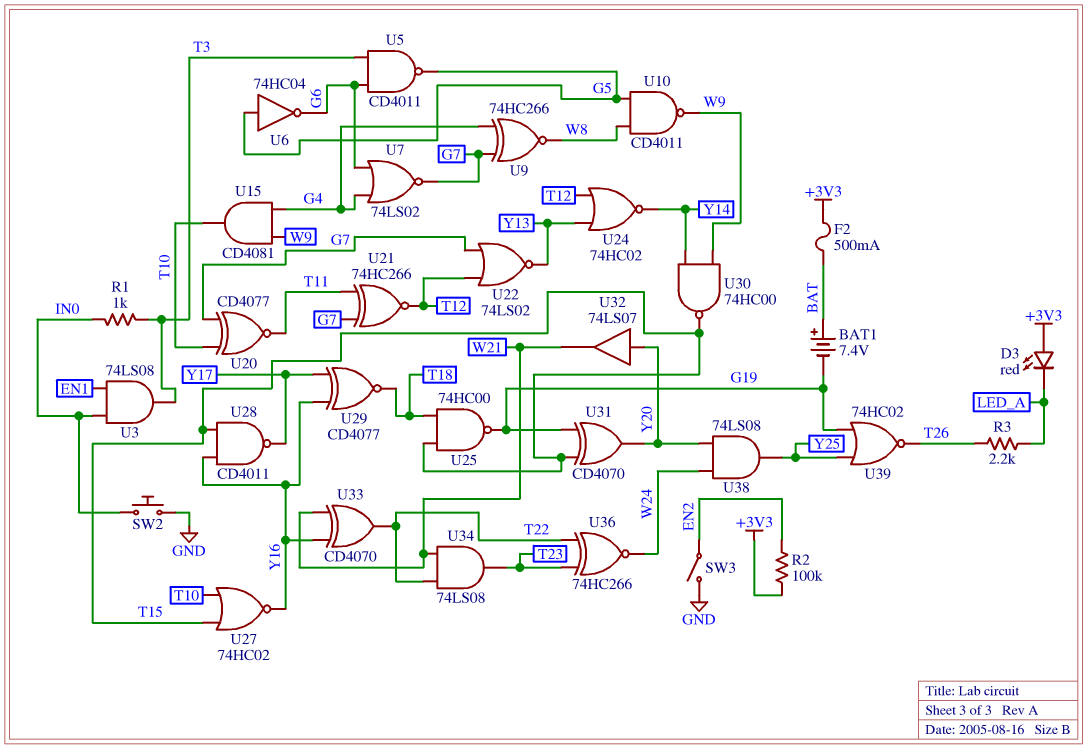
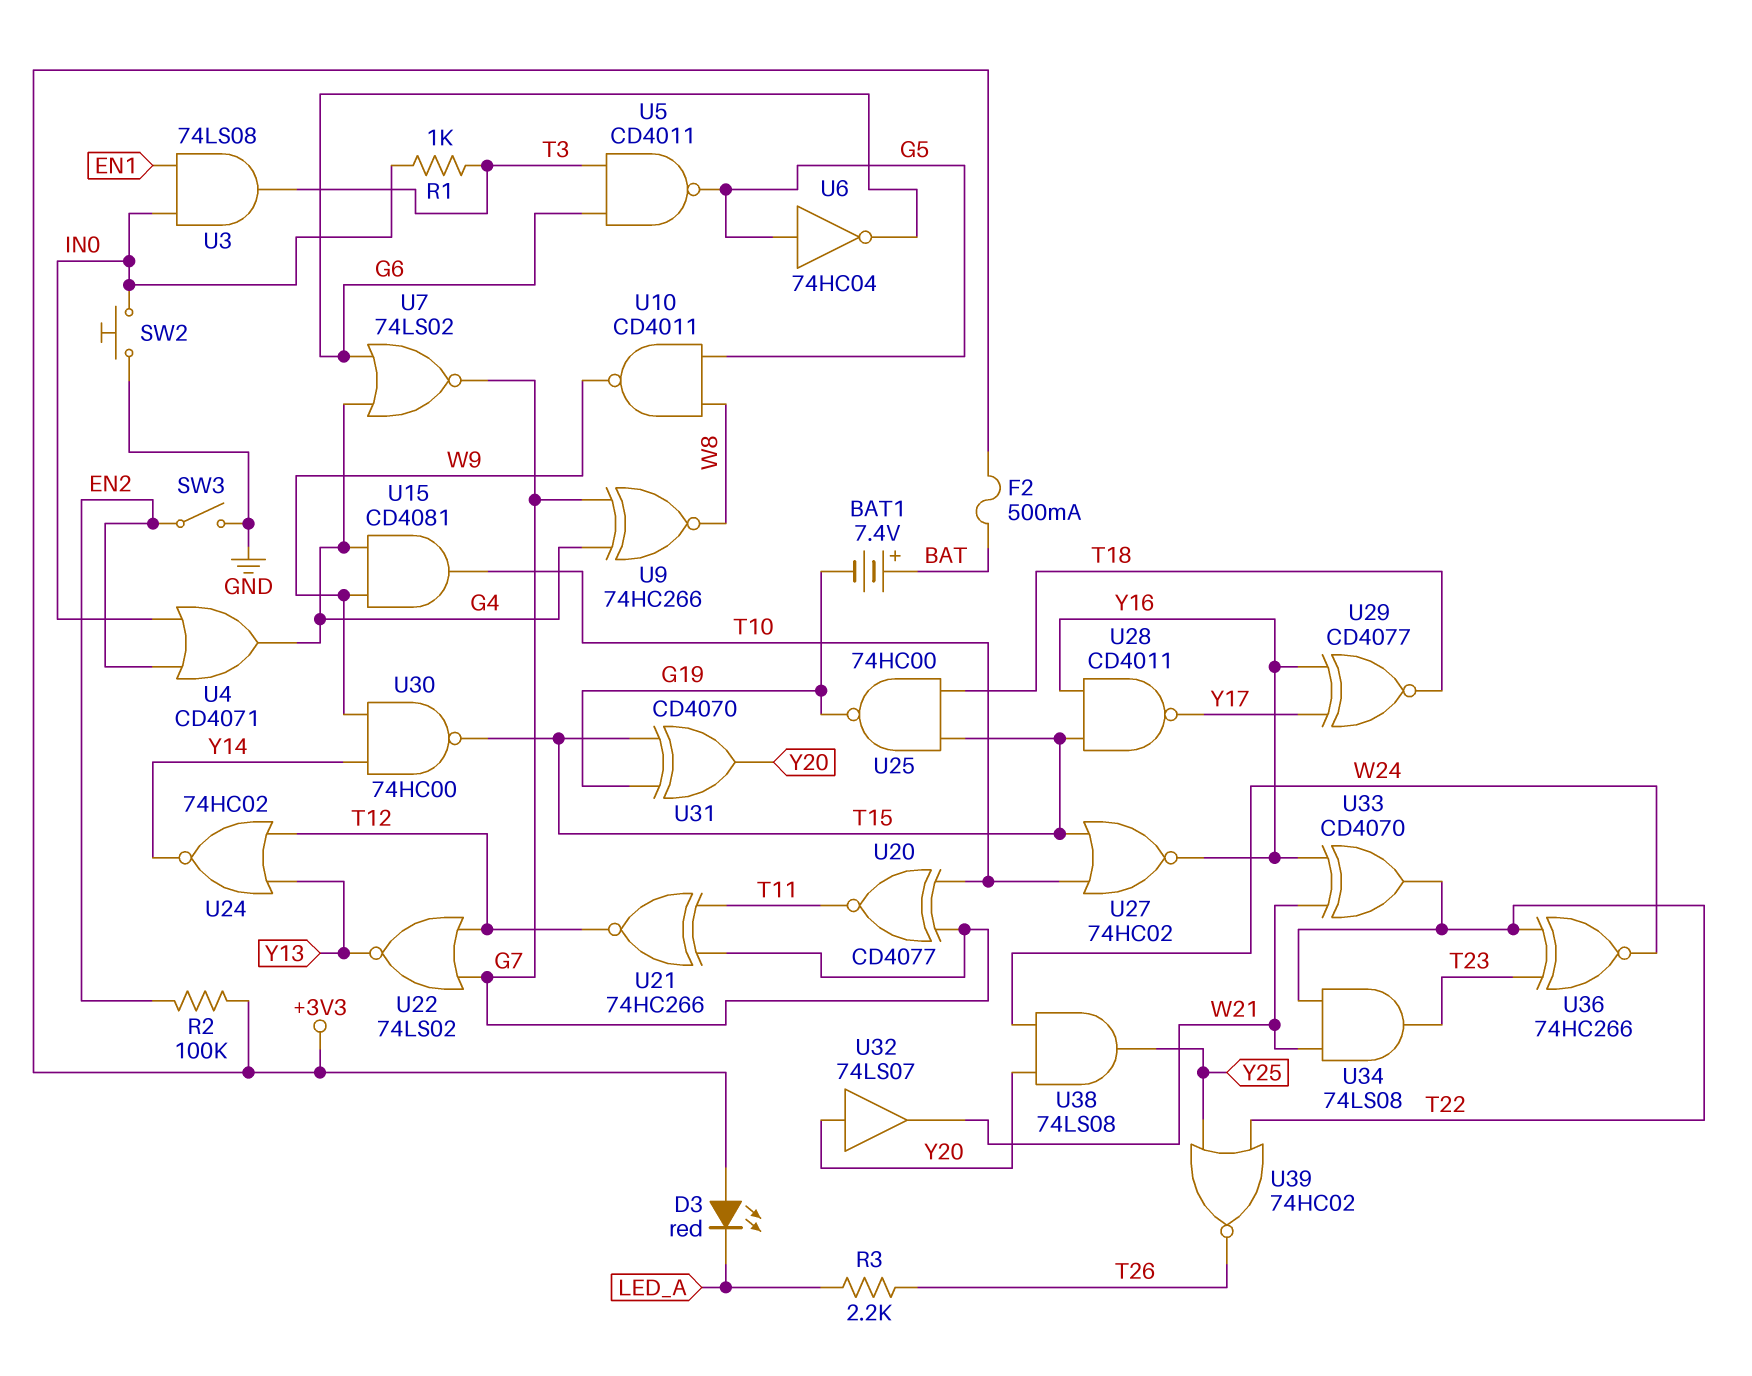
U4: none -> OR CD4071 (in EN2, in IN0, out G4)
U39: NOR 74HC02 (in G19, in Y25, out T26) -> NOR 74HC02 (in T22, in Y25, out T26)

